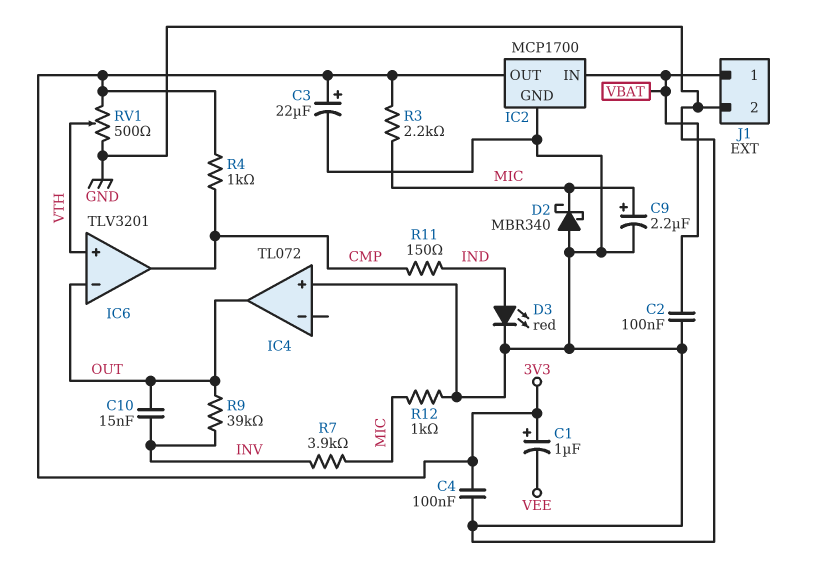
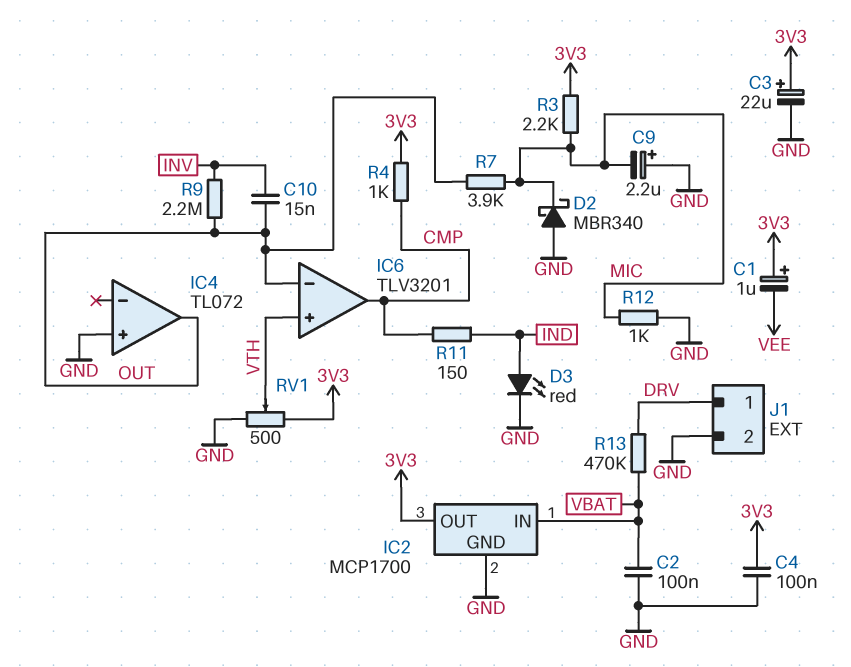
C9: 2.2uF (plus MIC, minus GND) -> 2.2uF (plus GND, minus MIC)
J1 pin 1: VBAT -> DRV
R7: 3.9k (INV, MIC) -> 3.9k (MIC, OUT)
R9: 39k (INV, OUT) -> 2.2M (INV, OUT)
R13: none -> 470k (DRV, VBAT)

